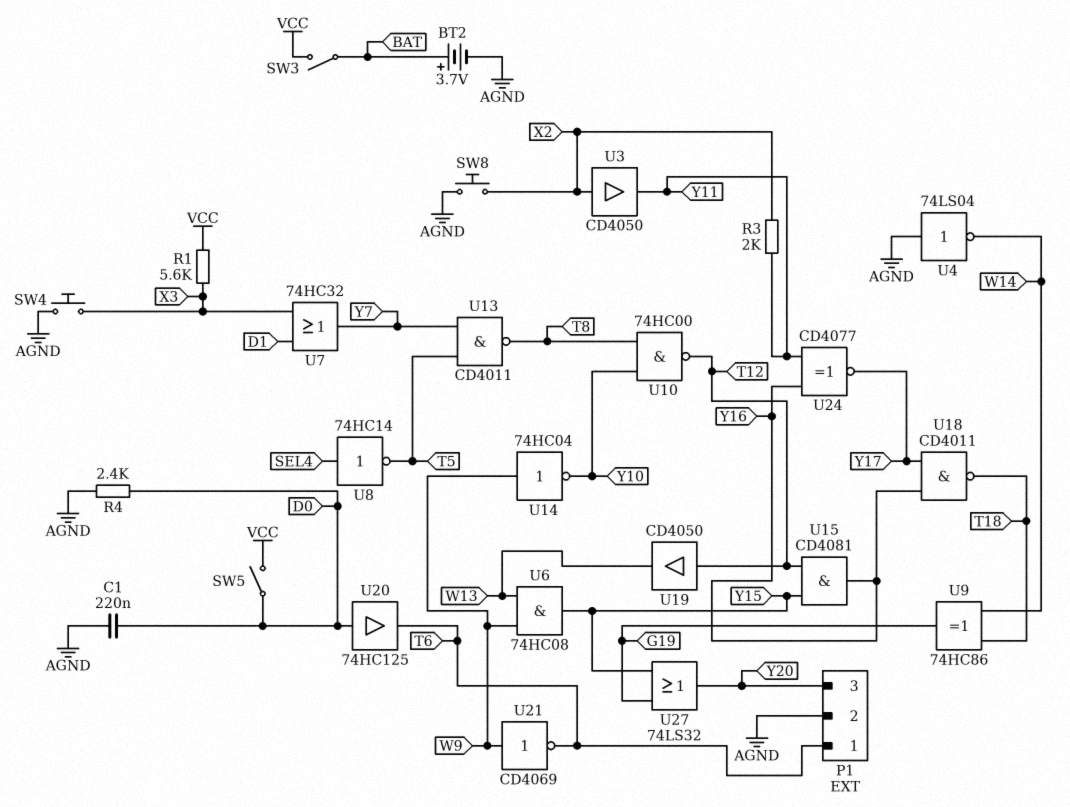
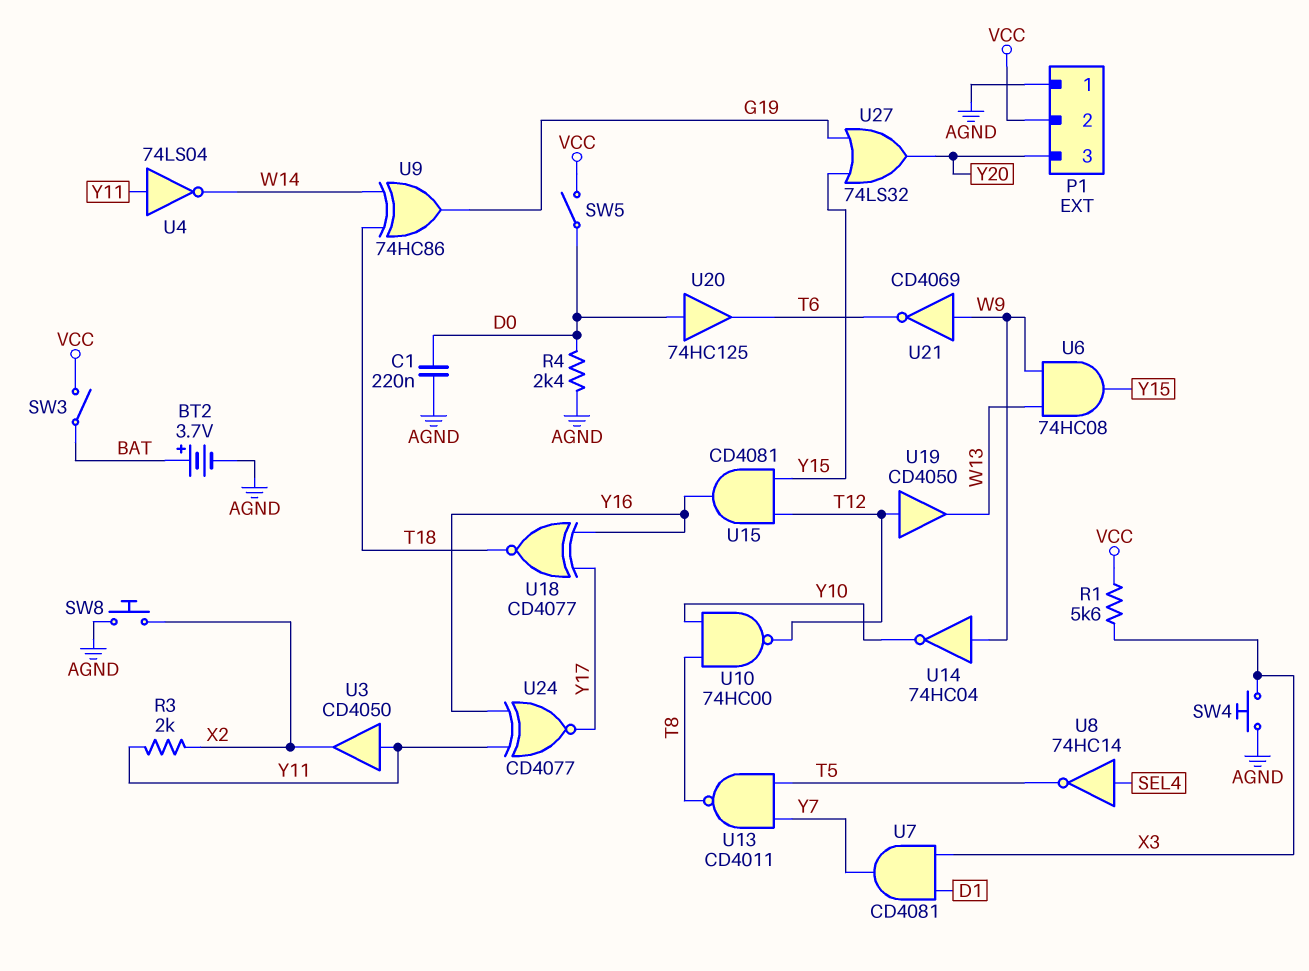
P1 pin 1: T6 -> AGND
P1 pin 2: AGND -> VCC
U3: buffer CD4050 (in X2, out Y11) -> buffer CD4050 (in Y11, out X2)
U4: NOT 74LS04 (in AGND, out W14) -> NOT 74LS04 (in Y11, out W14)
U7: OR 74HC32 (in D1, in X3, out Y7) -> AND CD4081 (in D1, in X3, out Y7)
U18: NAND CD4011 (in Y16, in Y17, out T18) -> XNOR CD4077 (in Y16, in Y17, out T18)

